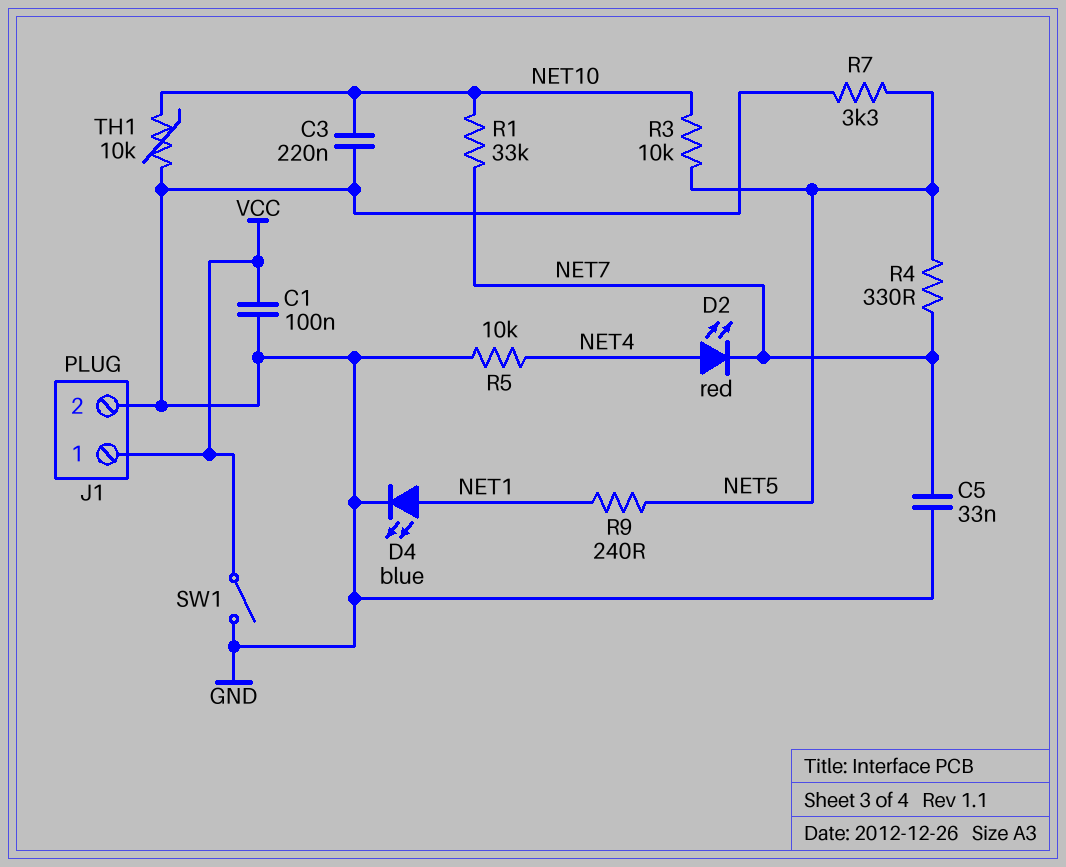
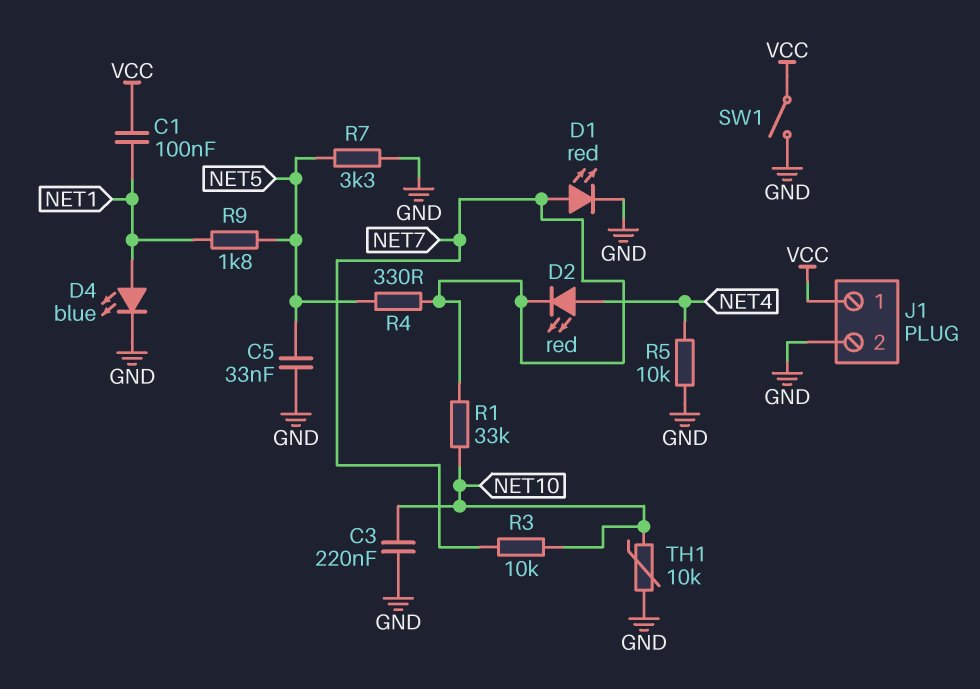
C1: 100nF (GND, VCC) -> 100nF (NET1, VCC)
C5: 33nF (GND, NET7) -> 33nF (GND, NET5)
D1: none -> LED red (A NET7, K GND)
R3: 10k (NET5, NET10) -> 10k (NET7, NET10)
R9: 240 (NET1, NET5) -> 1.8k (NET1, NET5)

